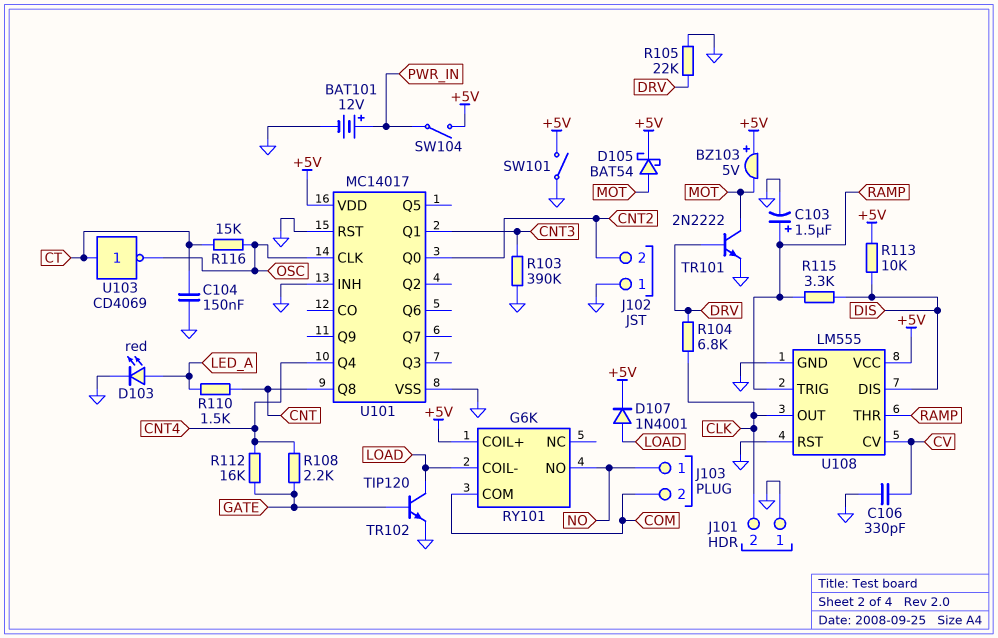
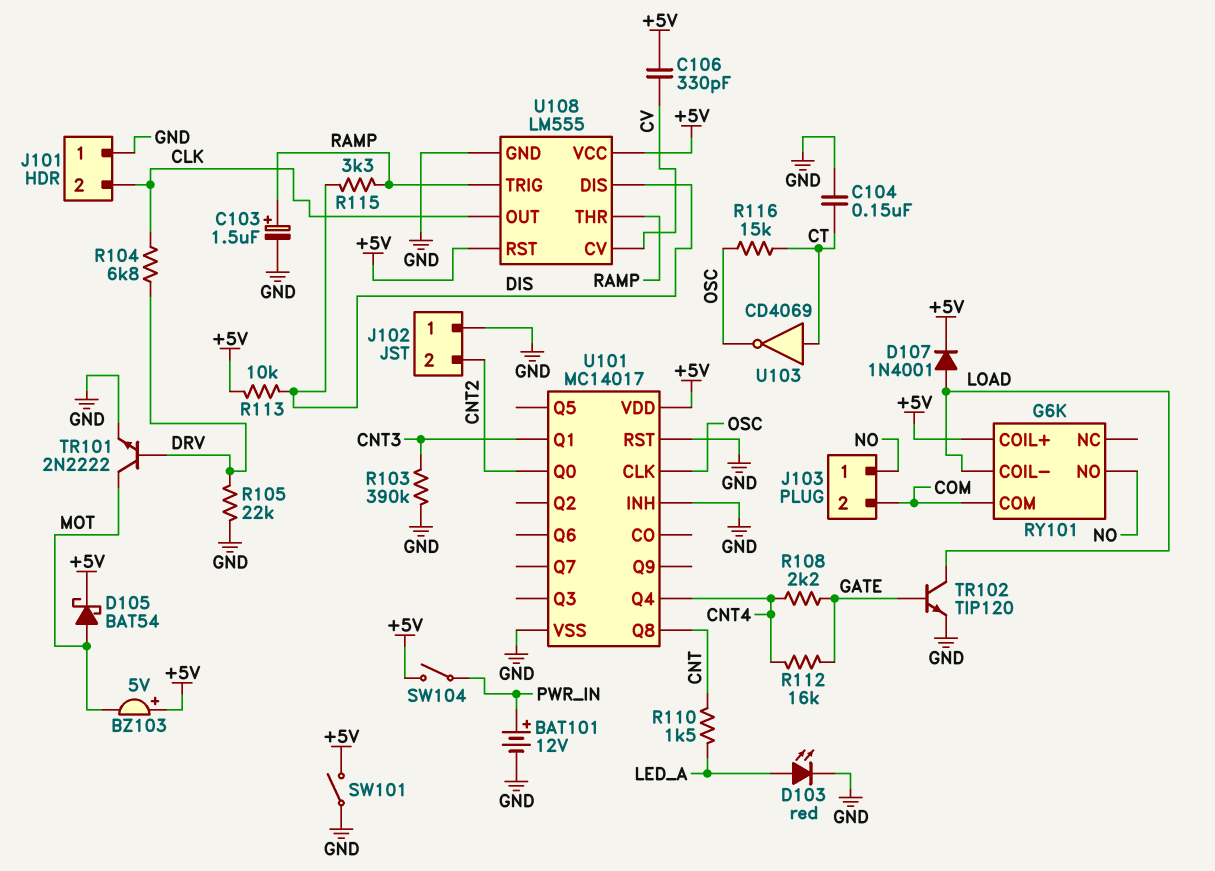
C106: 330pF (CV, GND) -> 330pF (+5V, CV)
U108 pin RST: GND -> +5V

